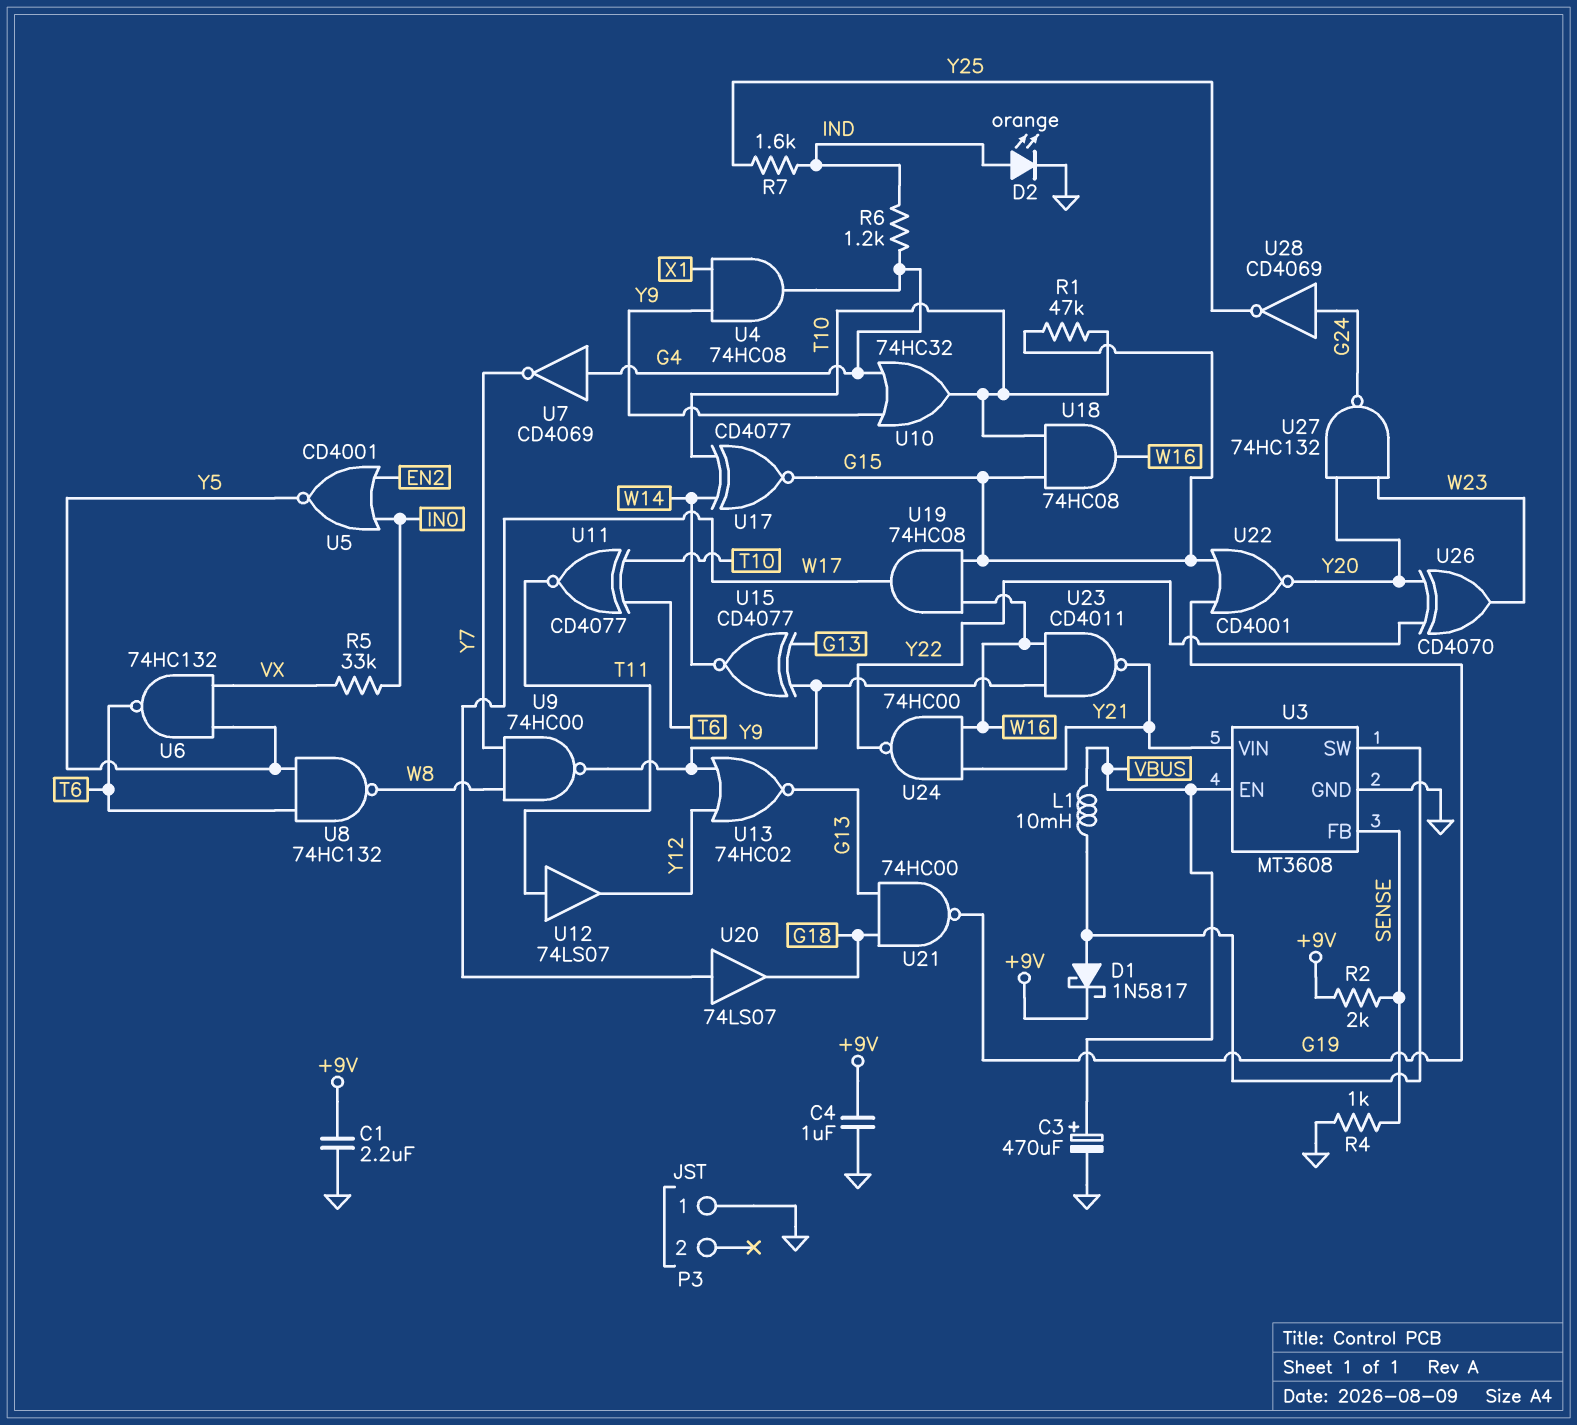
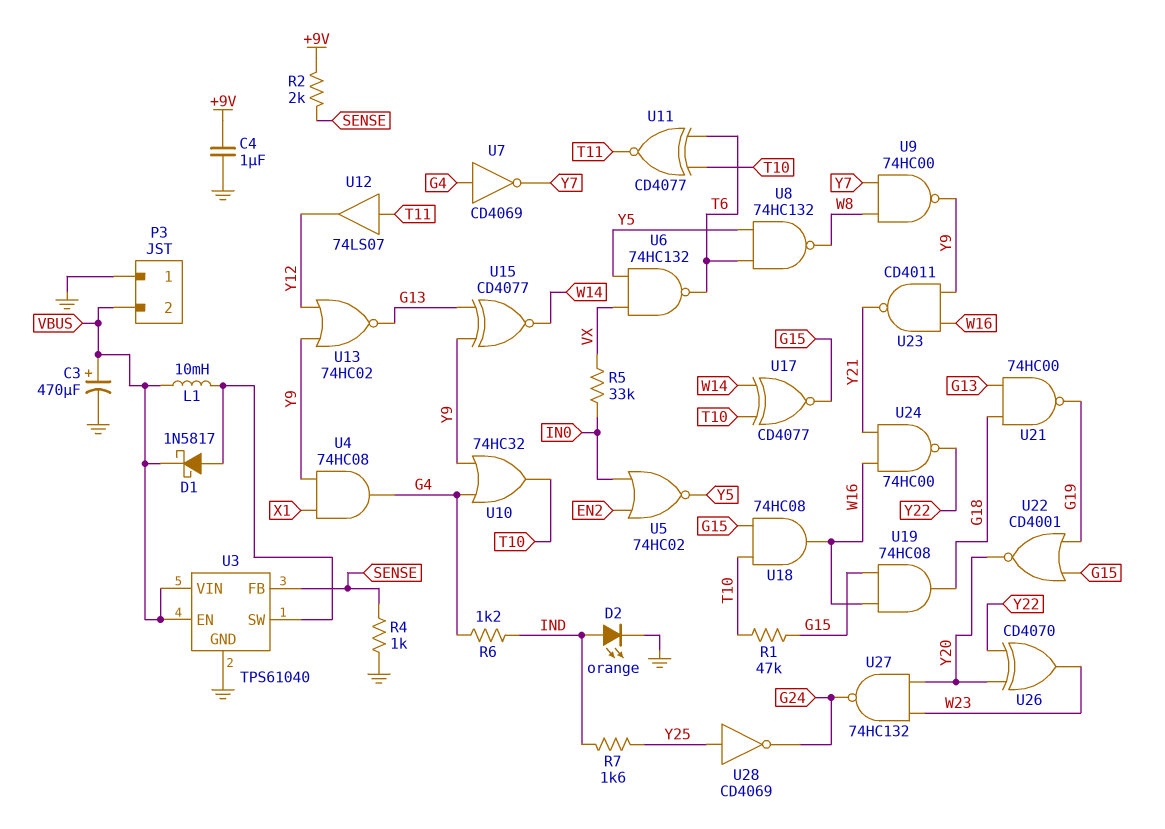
C1: 2.2uF (+9V, GND) -> none
D1: schottky 1N5817 (A U3/SW, K +9V) -> schottky 1N5817 (A U3/SW, K VBUS)
P3 pin 2: none -> VBUS
U3: MT3608 -> TPS61040
U3 pin VIN: Y21 -> VBUS
U5: NOR CD4001 (in EN2, in IN0, out Y5) -> NOR 74HC02 (in EN2, in IN0, out Y5)
U19: AND 74HC08 (in G15, in W16, out W17) -> AND 74HC08 (in G15, in W16, out G18)
U20: buffer 74LS07 (in W17, out G18) -> none
U28: NOT CD4069 (in G24, out Y25) -> NOT CD4069 (in Y25, out G24)

